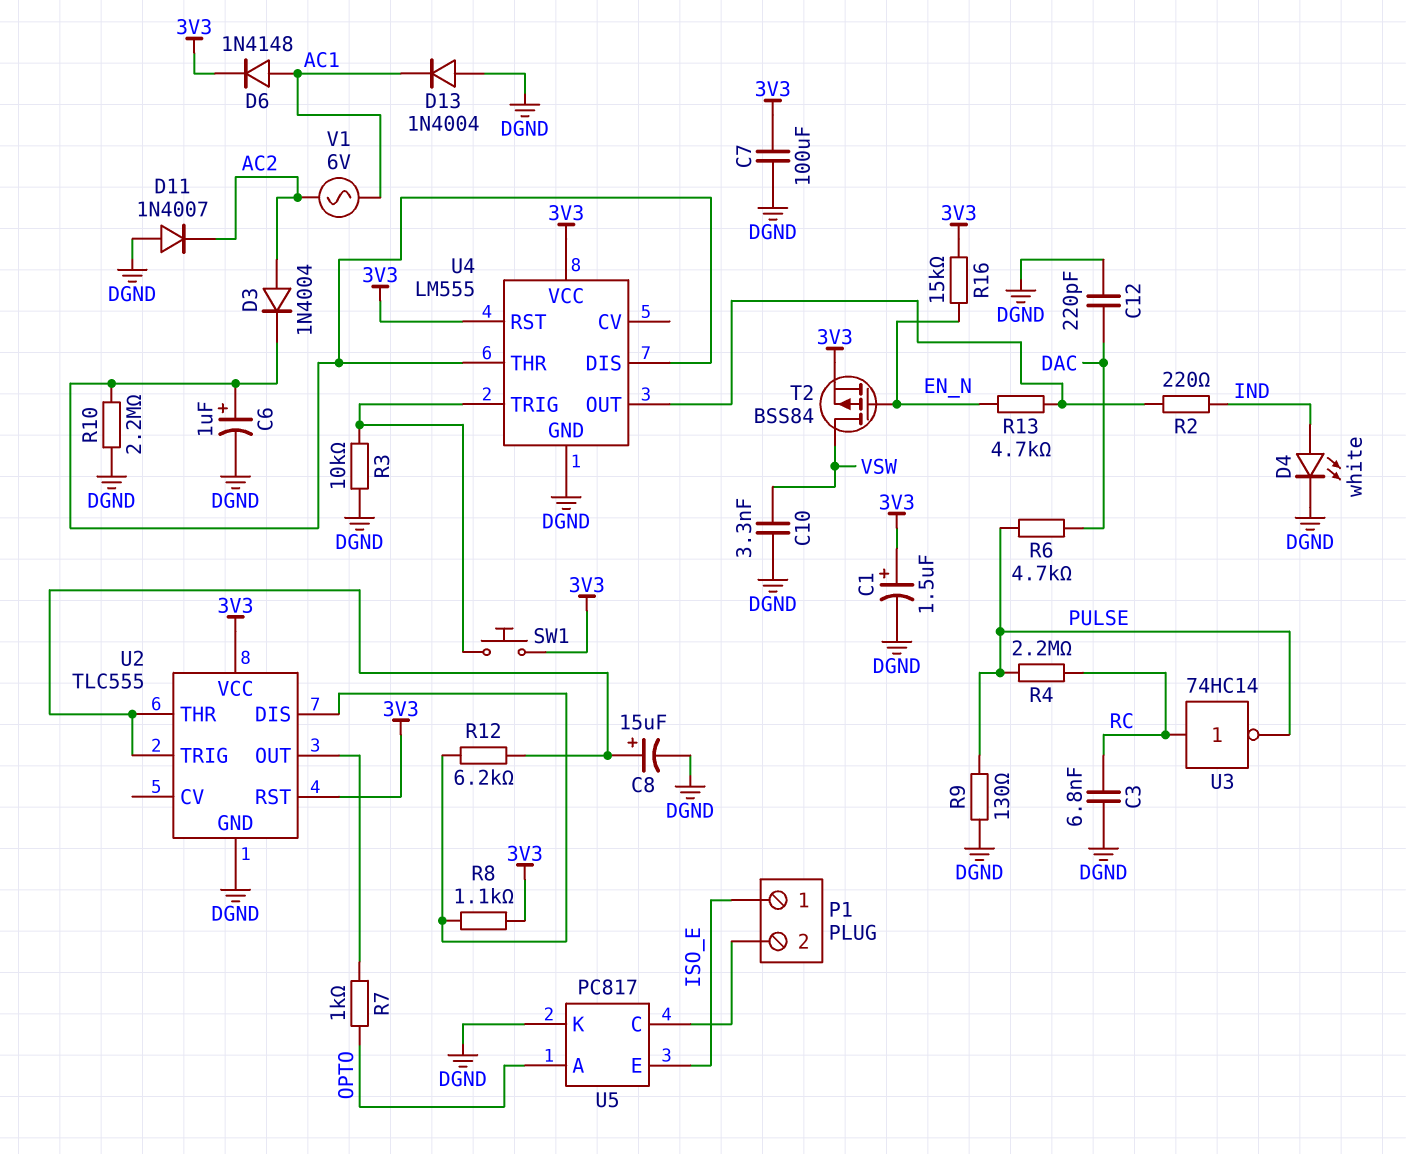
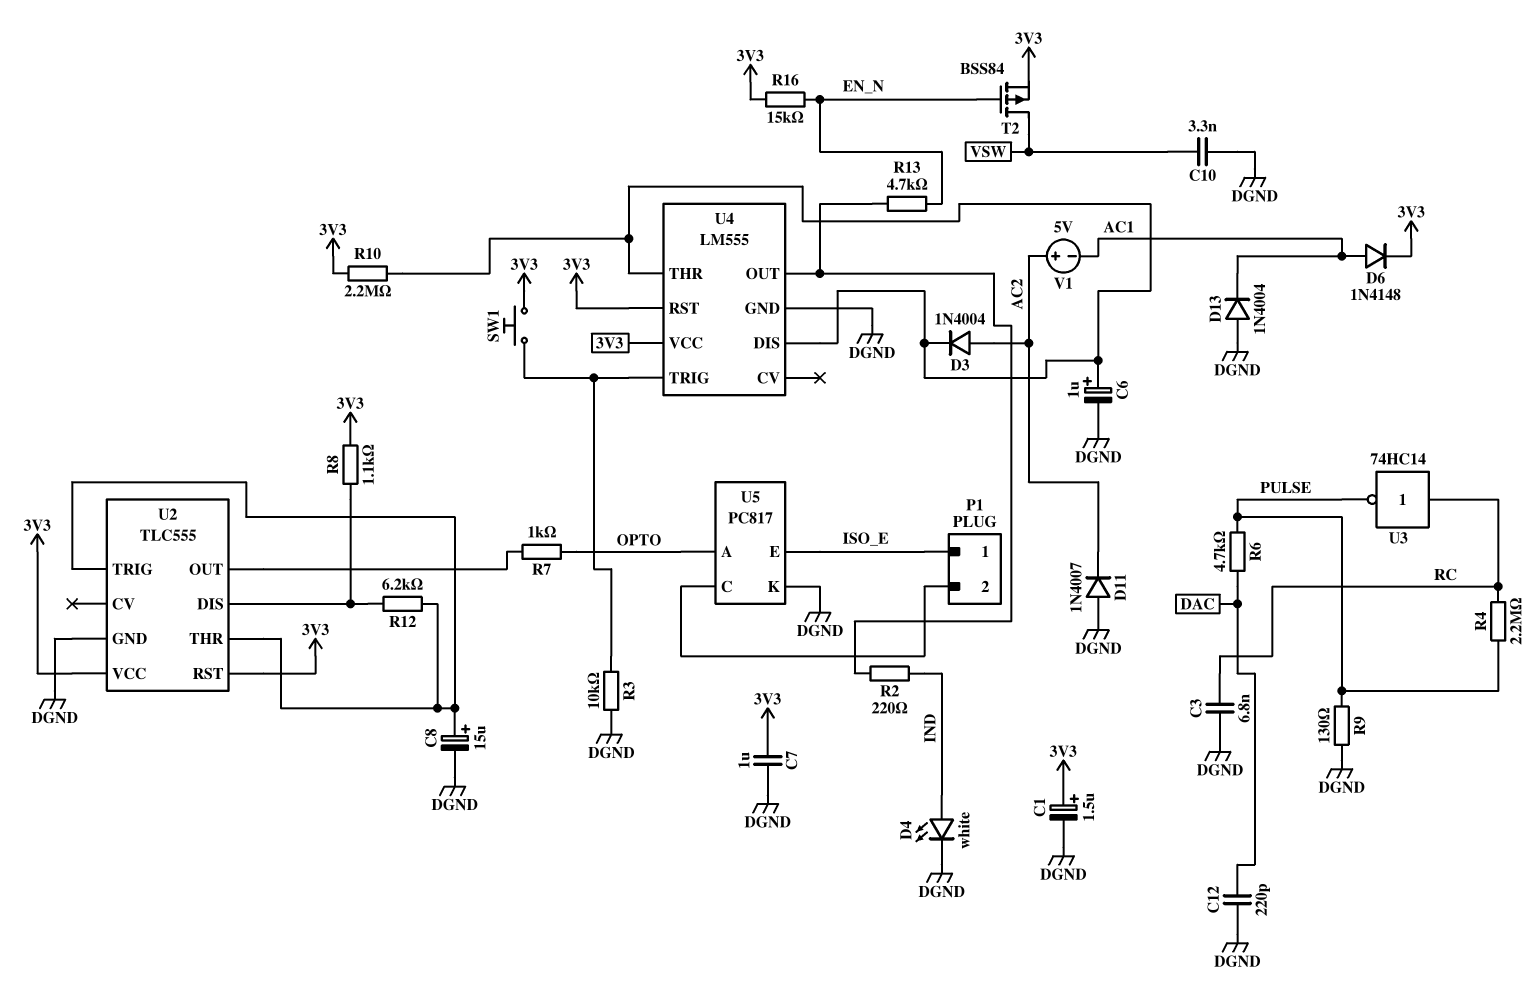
C7: 100uF (3V3, DGND) -> 1uF (3V3, DGND)
R10: 2.2M (DGND, U4/DIS) -> 2.2M (3V3, U4/DIS)
V1: AC 6V (AC1, AC2) -> 5V (plus AC2, minus AC1)

